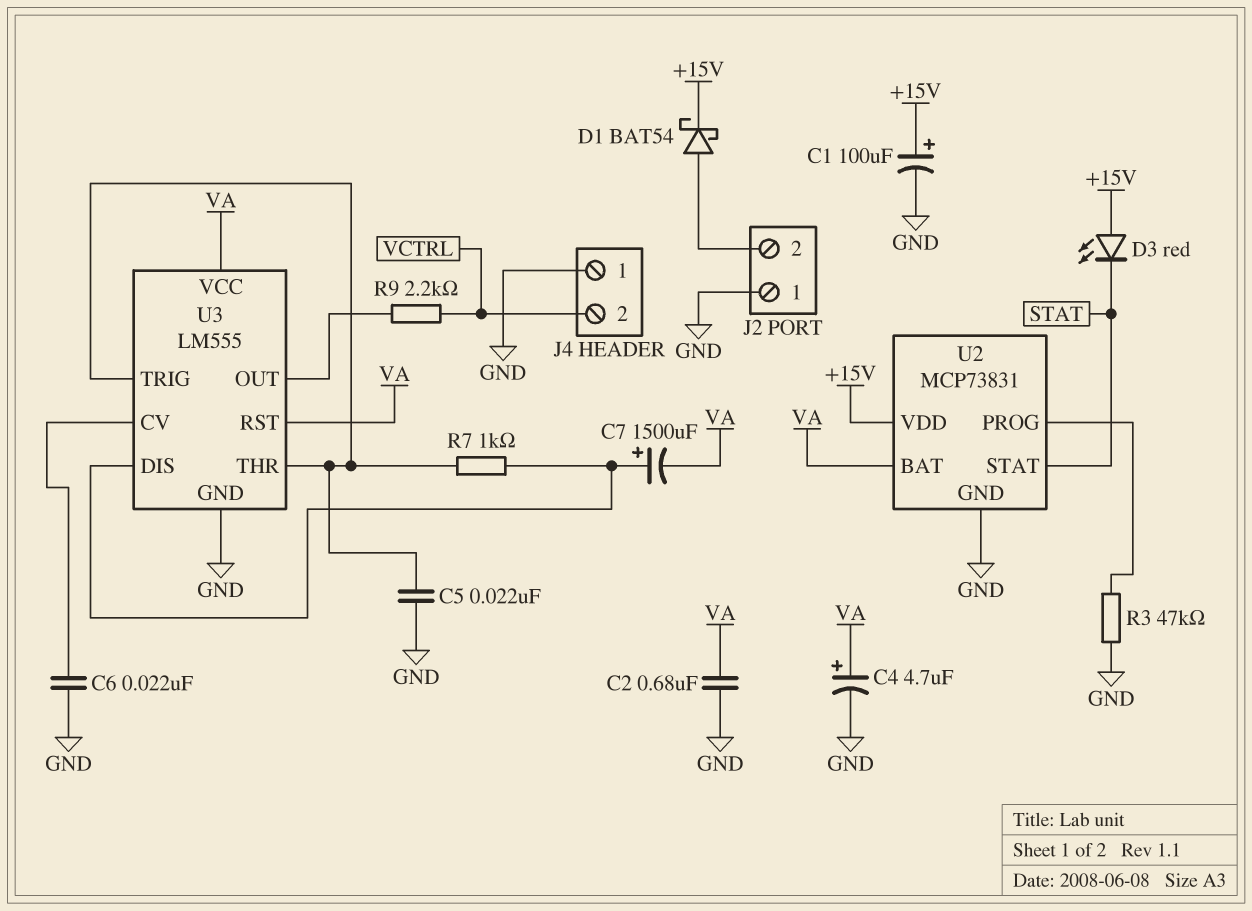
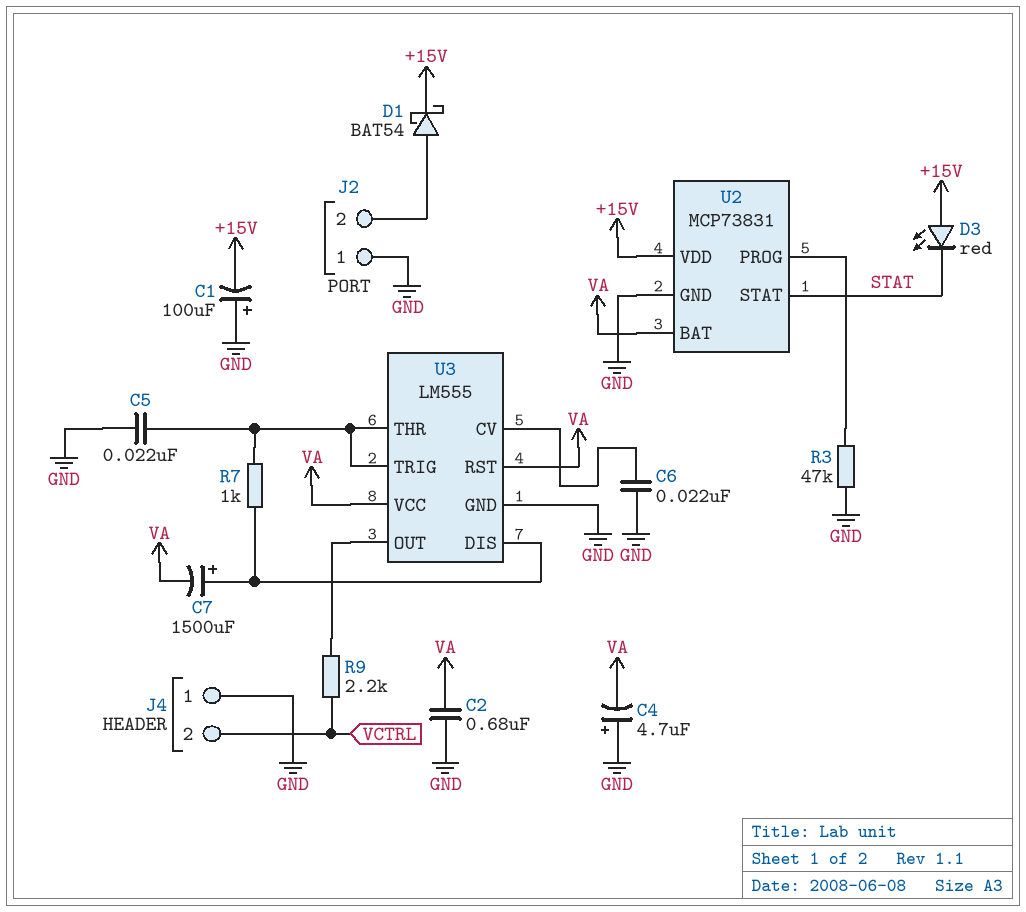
C1: 100uF (plus +15V, minus GND) -> 100uF (plus GND, minus +15V)
C4: 4.7uF (plus VA, minus GND) -> 4.7uF (plus GND, minus VA)

